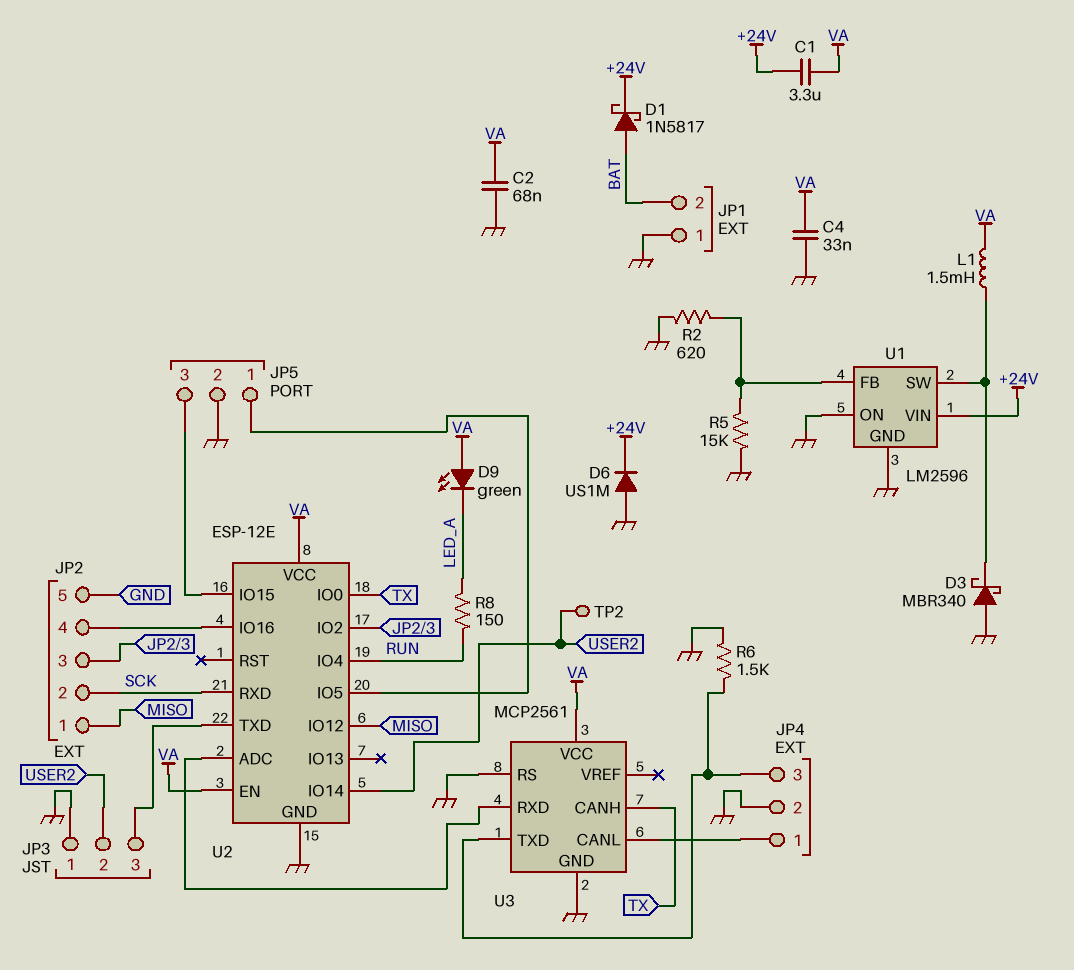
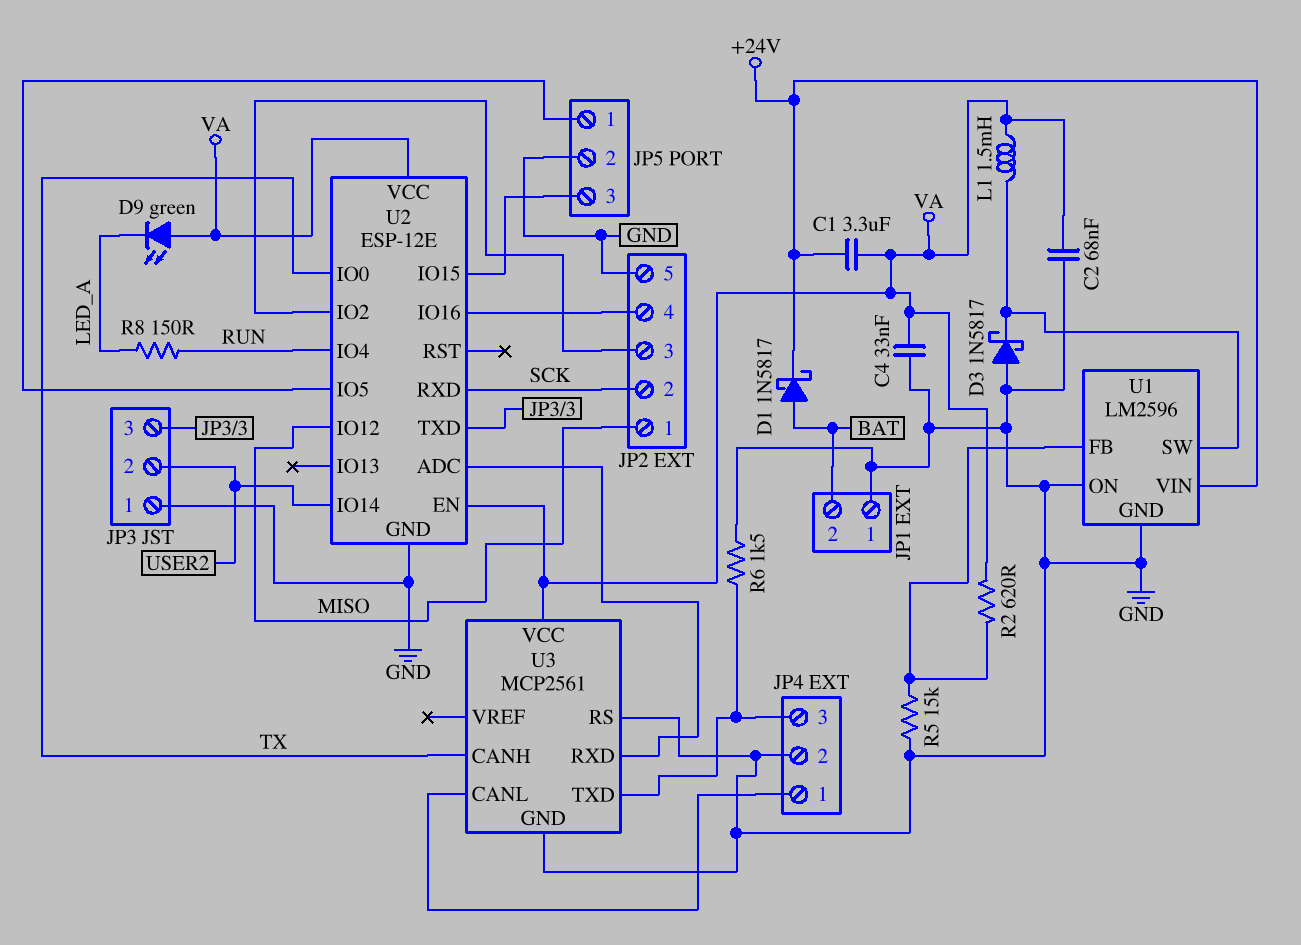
D3: schottky MBR340 (A GND, K U1/SW) -> schottky 1N5817 (A GND, K U1/SW)
D6: diode US1M (A GND, K +24V) -> none
R2: 620 (GND, U1/FB) -> 620 (U1/FB, VA)
TP2: test point (USER2) -> none

